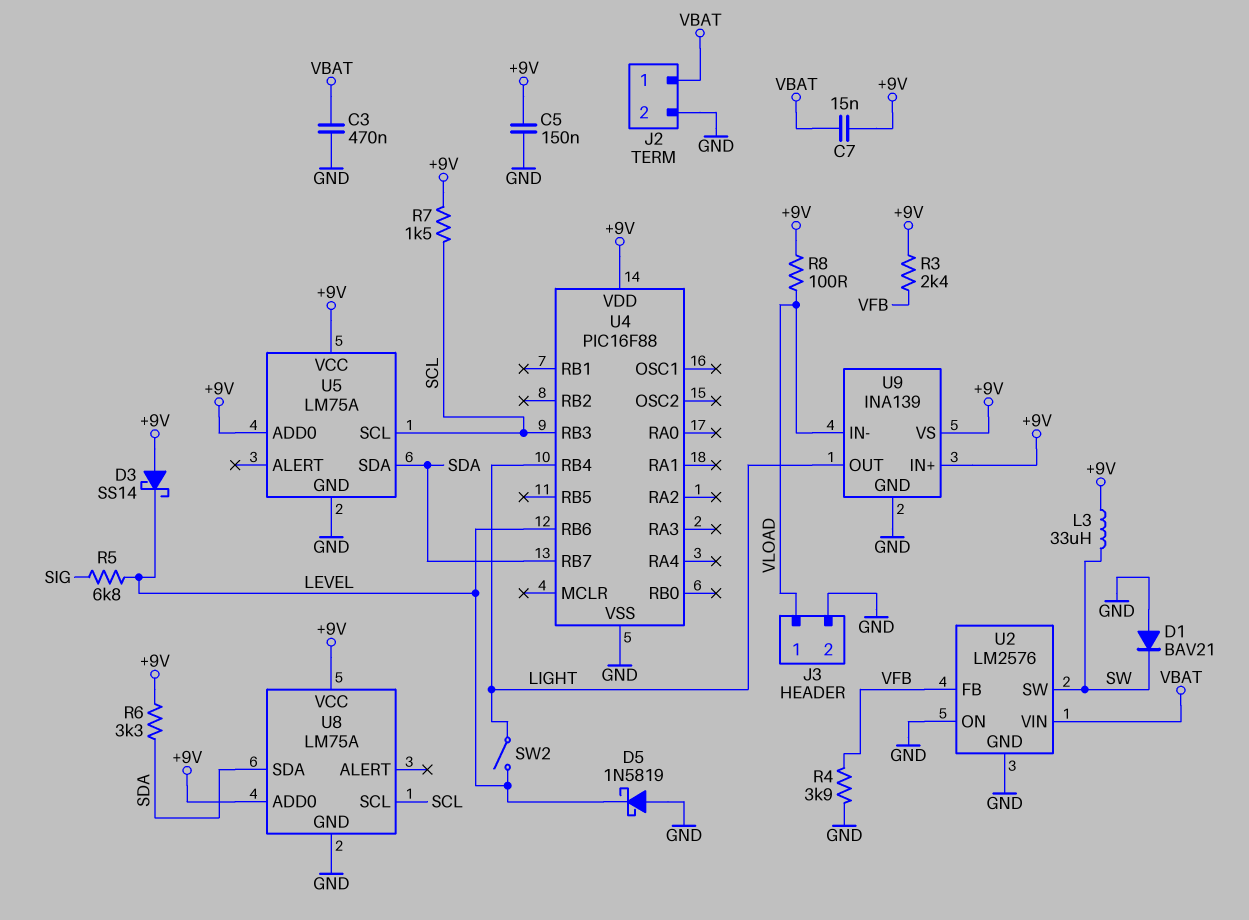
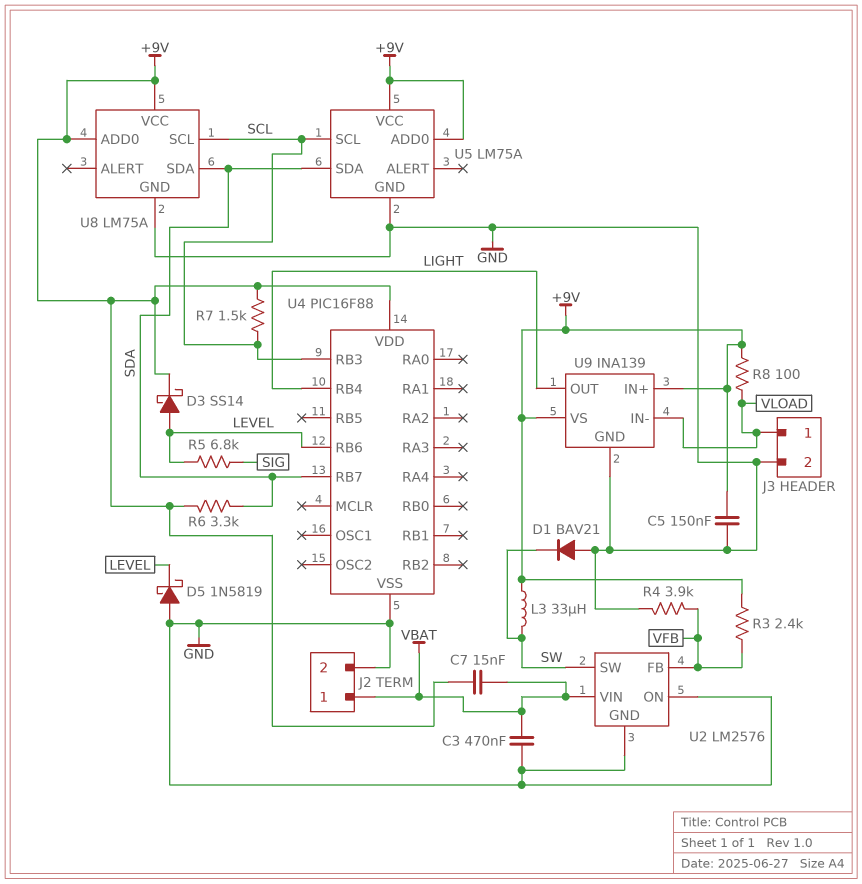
D3: schottky SS14 (A +9V, K LEVEL) -> schottky SS14 (A LEVEL, K +9V)
SW2: switch (LEVEL, LIGHT) -> none

